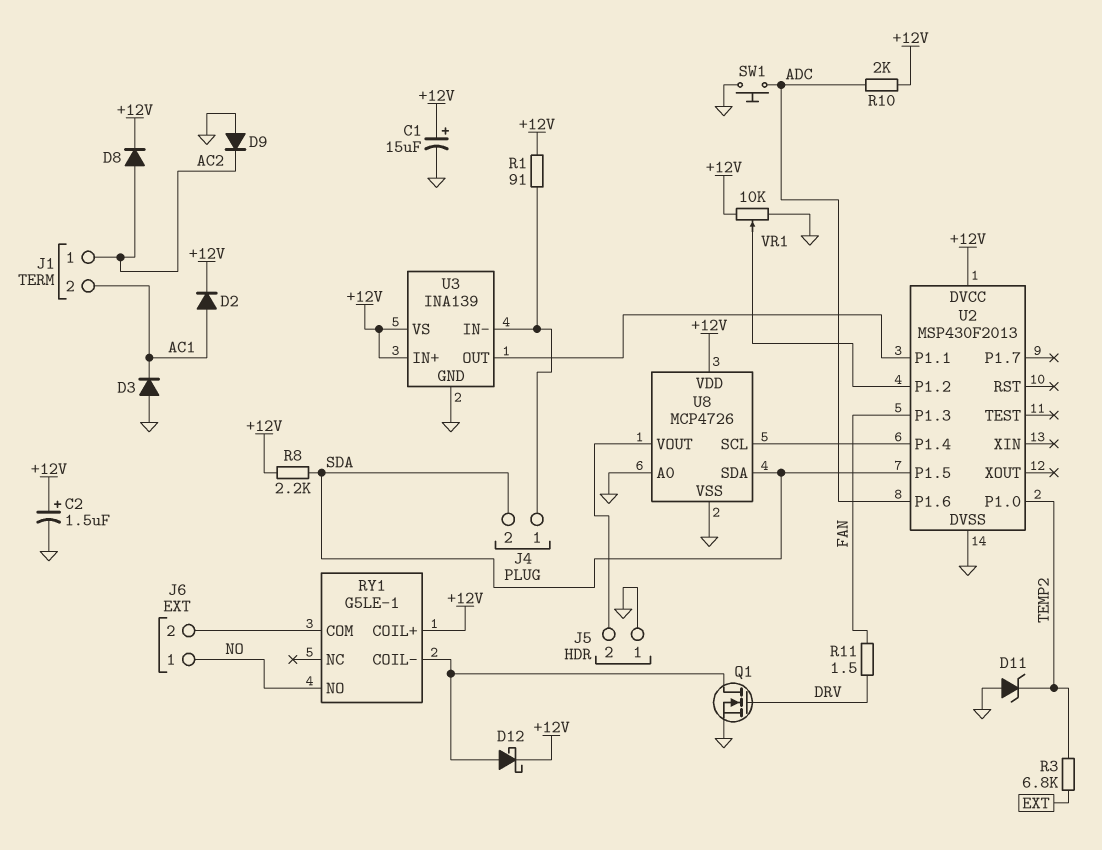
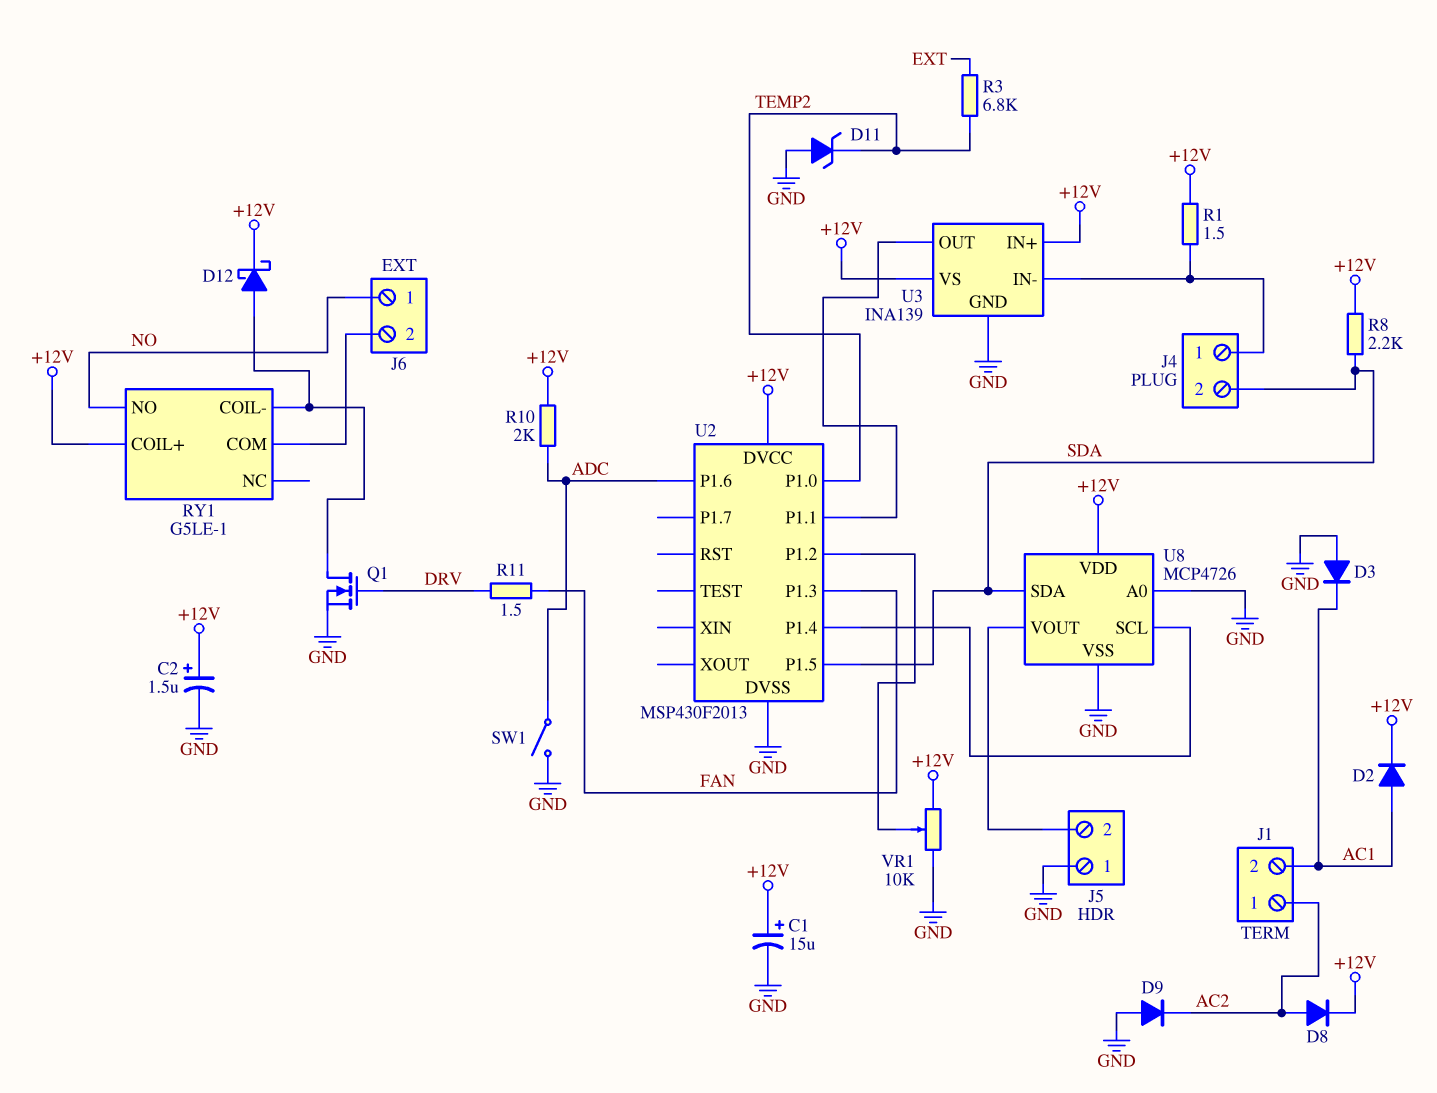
R1: 91 (+12V, J4/1) -> 1.5 (+12V, J4/1)
SW1: button (ADC, GND) -> switch (ADC, GND)

